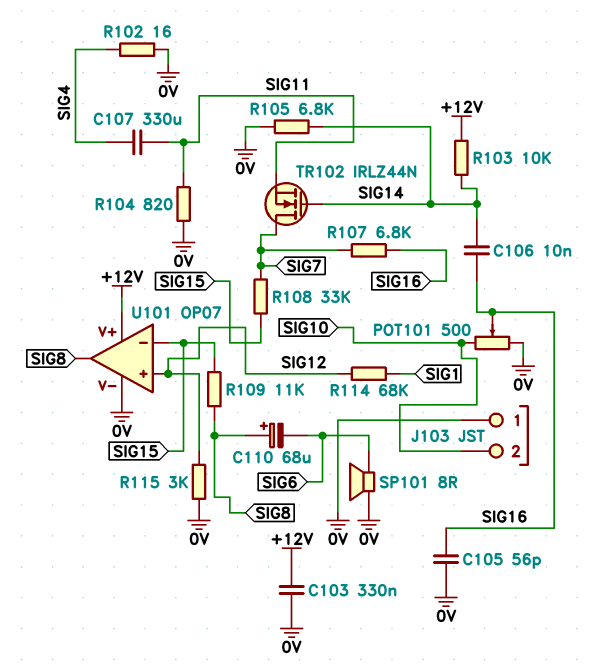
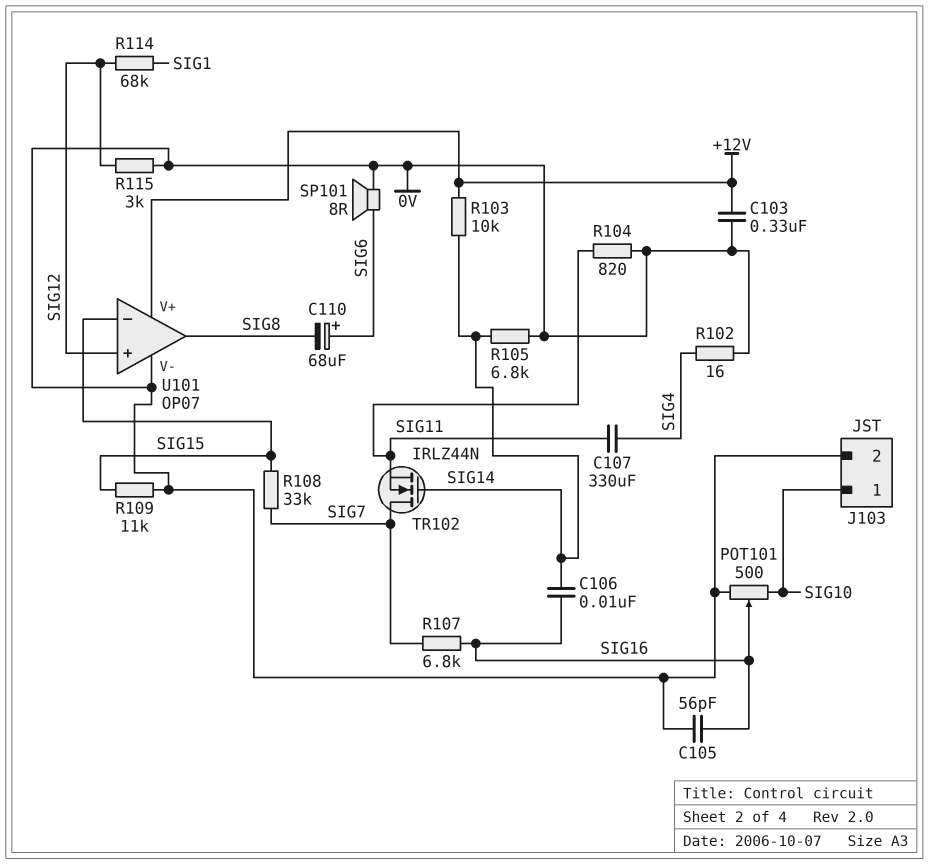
C110: 68uF (plus SIG8, minus SIG6) -> 68uF (plus SIG6, minus SIG8)
J103 pin 1: 0V -> SIG10
J103 pin 2: SIG10 -> 0V
R109: 11k (SIG8, SIG15) -> 11k (0V, SIG15)

